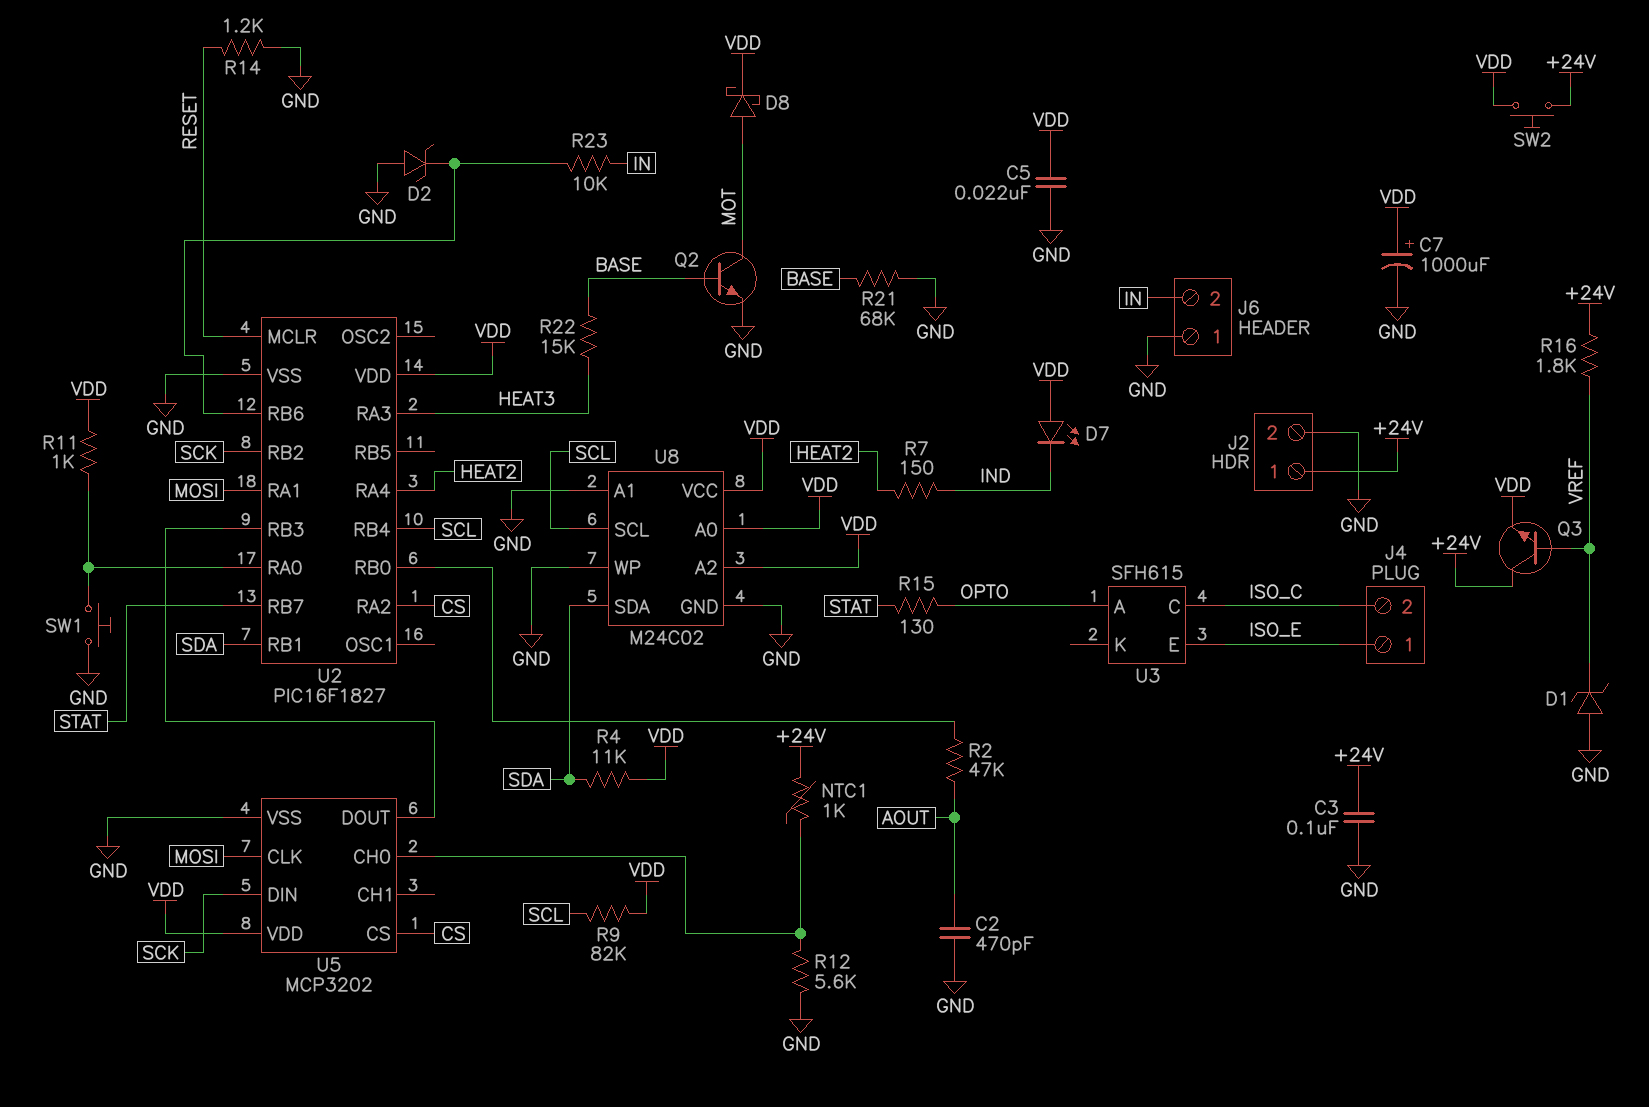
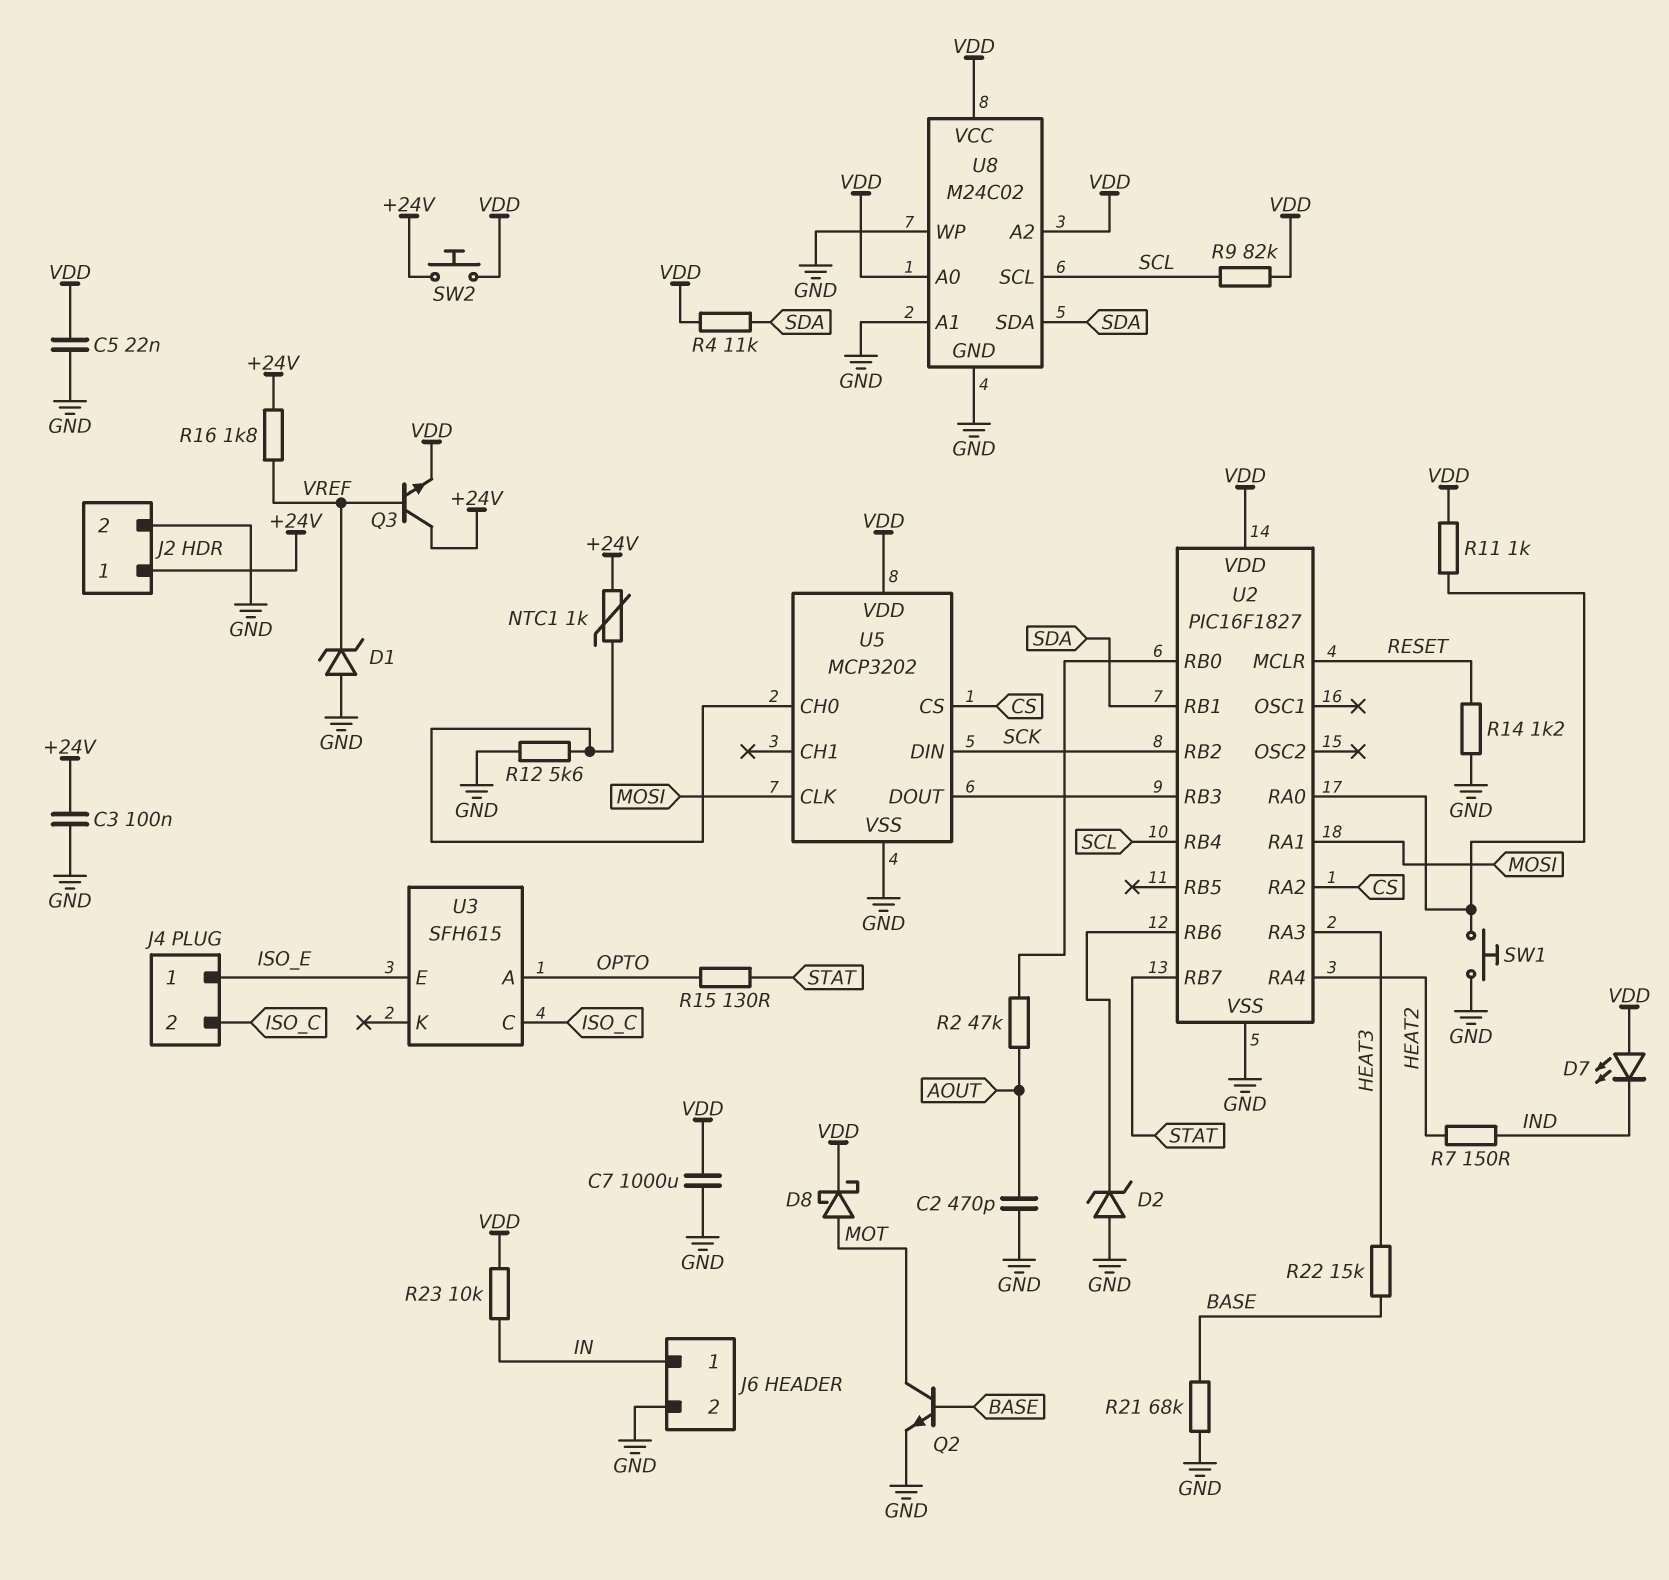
C7: 1000uF (plus VDD, minus GND) -> 1000uF (GND, VDD)
J6 pin 1: GND -> IN
J6 pin 2: IN -> GND
R23: 10k (IN, U2/RB6) -> 10k (IN, VDD)

